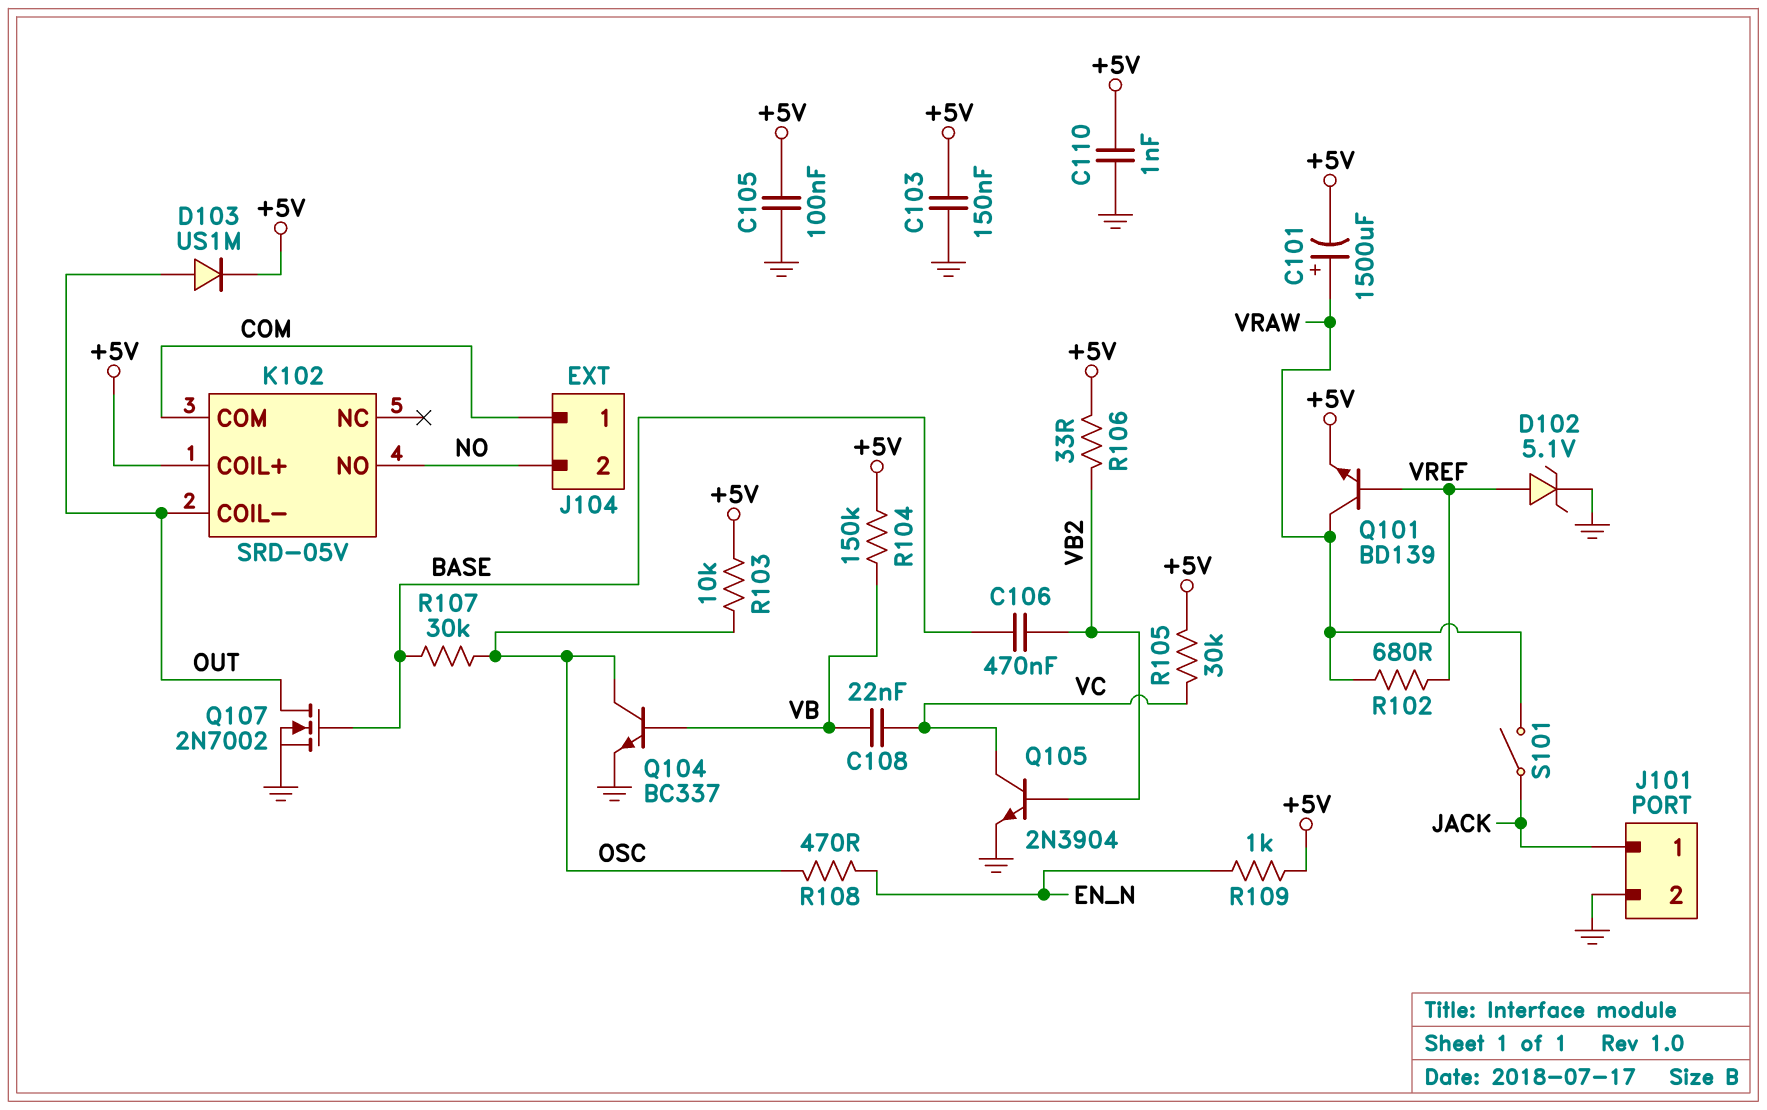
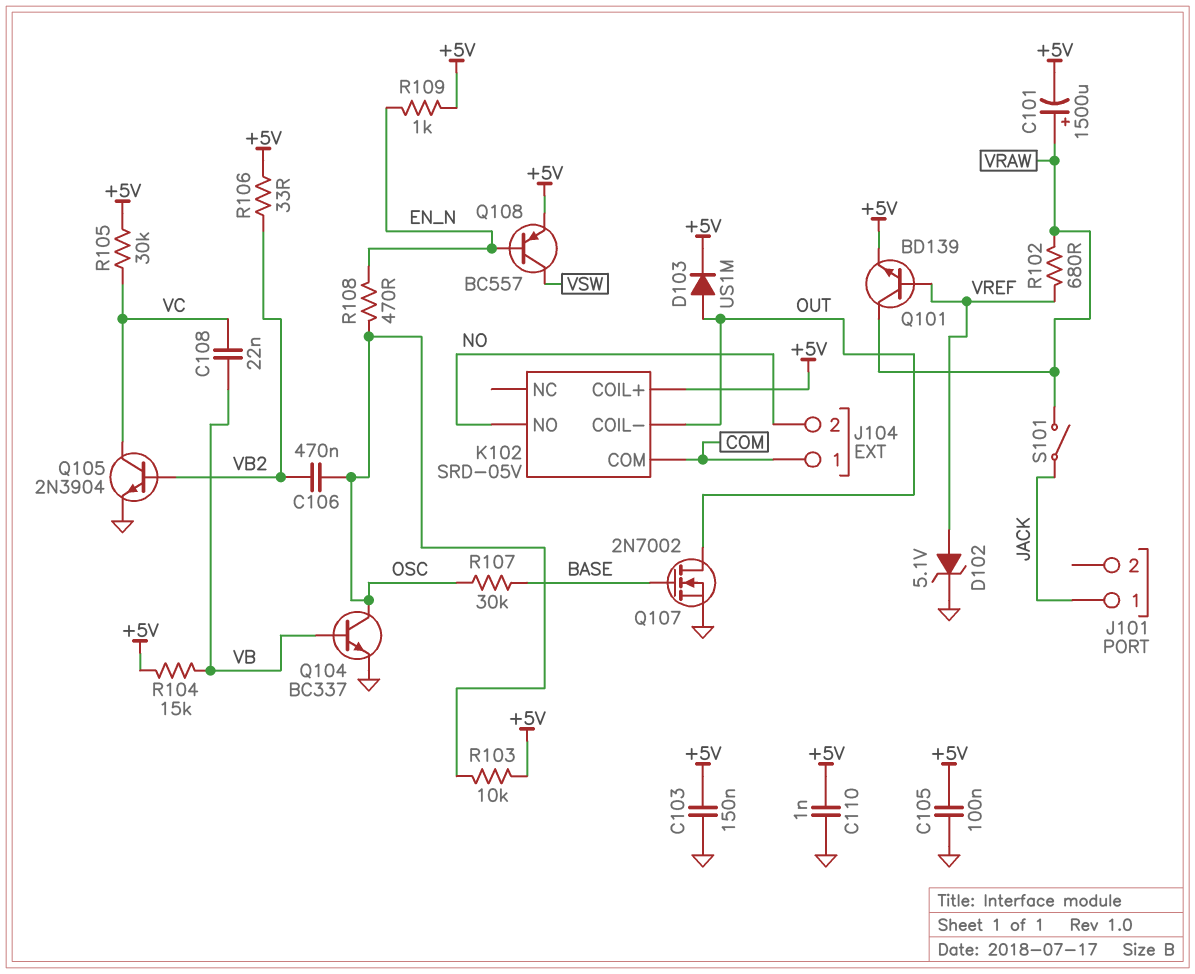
C106: 470nF (BASE, VB2) -> 470nF (OSC, VB2)
J101 pin 2: GND -> none
Q108: none -> PNP BC557 (B EN_N, C VSW, E +5V)
R104: 150k (+5V, VB) -> 15k (+5V, VB)

